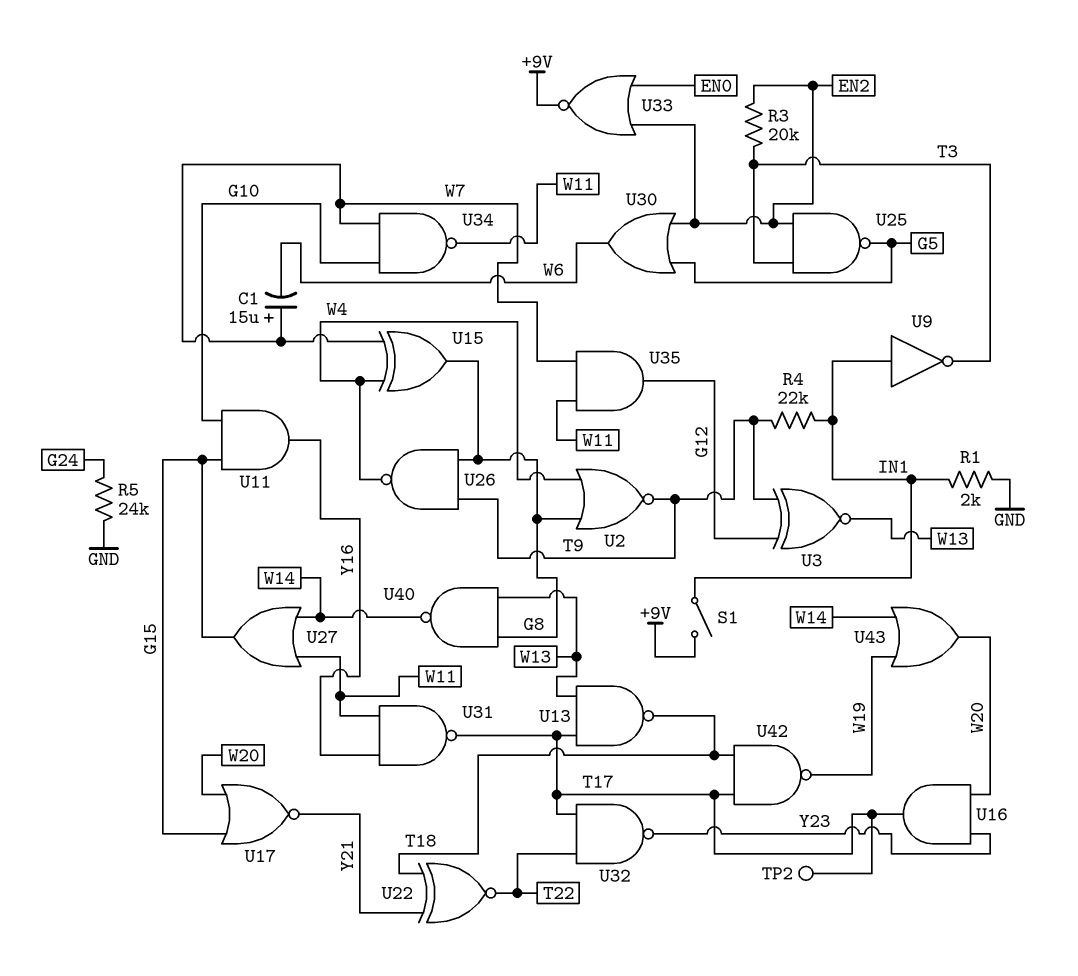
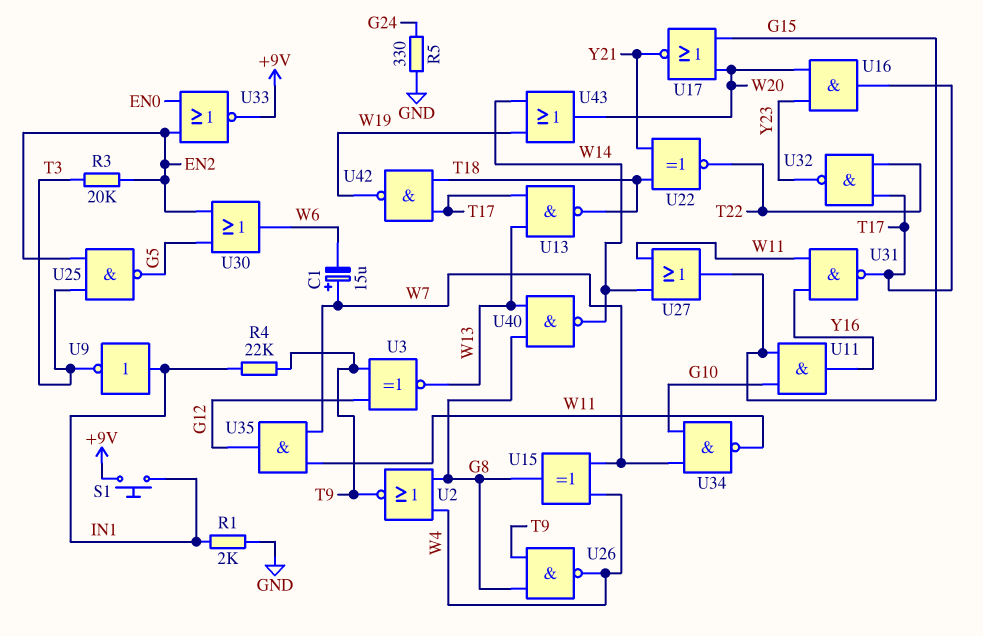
R5: 24k (G24, GND) -> 330 (G24, GND)
S1: switch (+9V, IN1) -> button (+9V, IN1)
TP2: test point (T17) -> none

